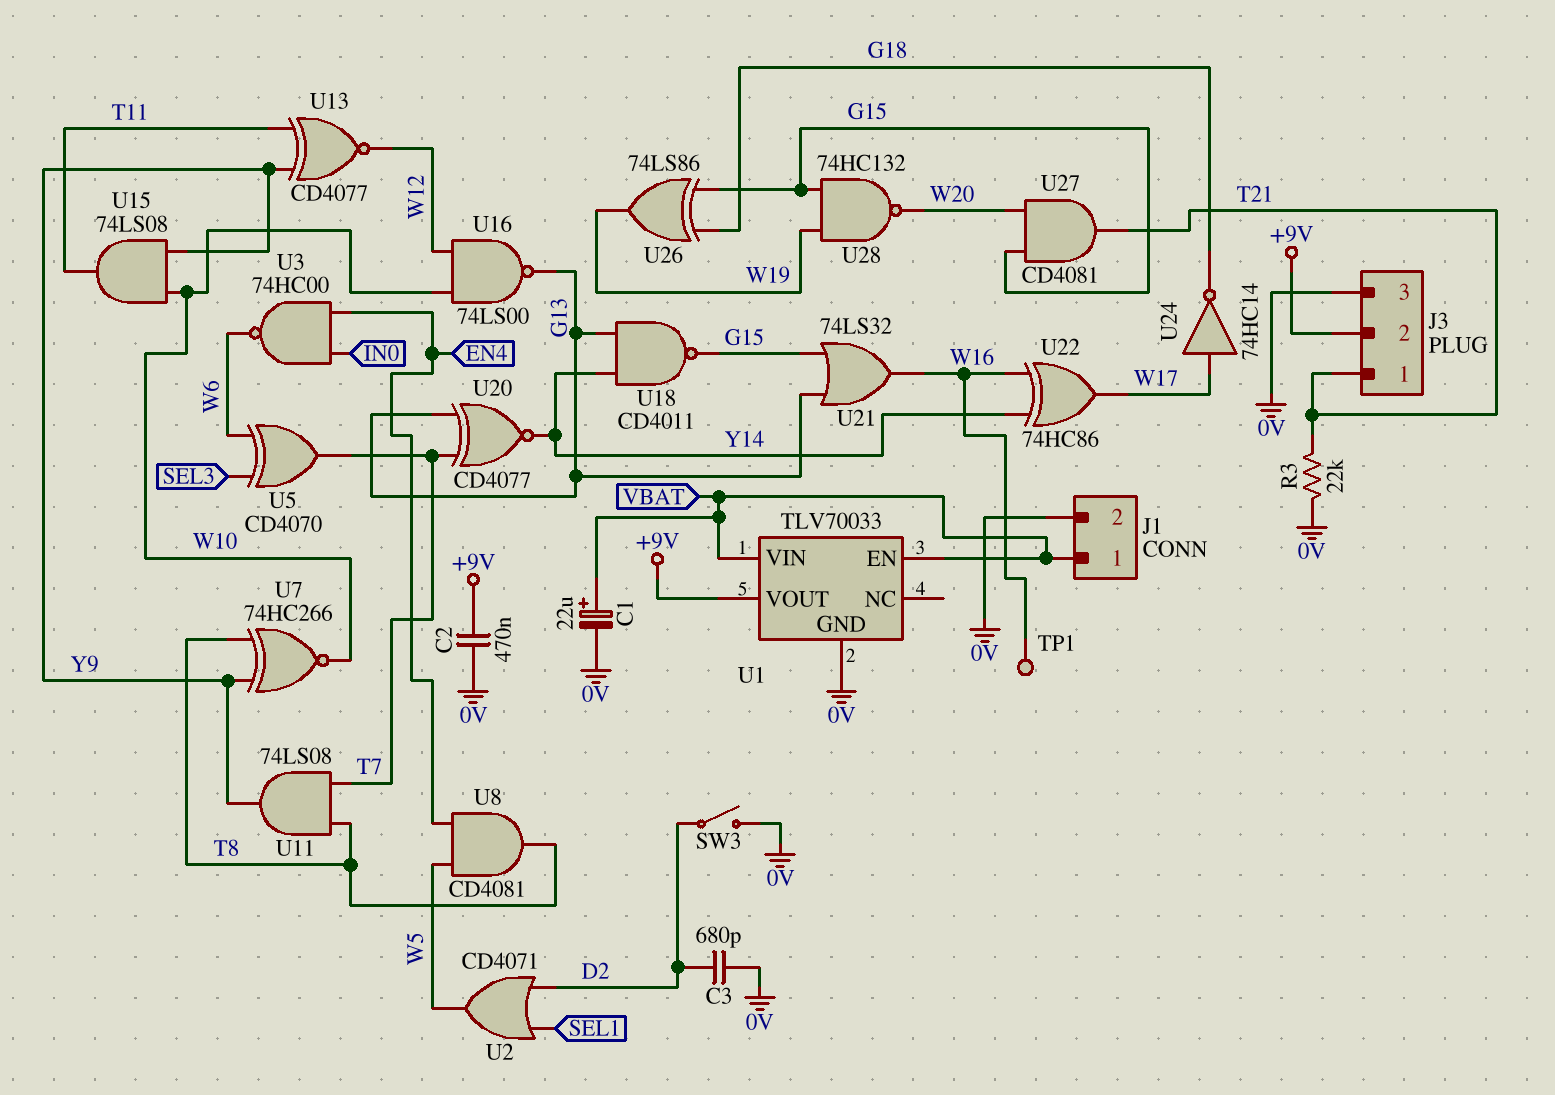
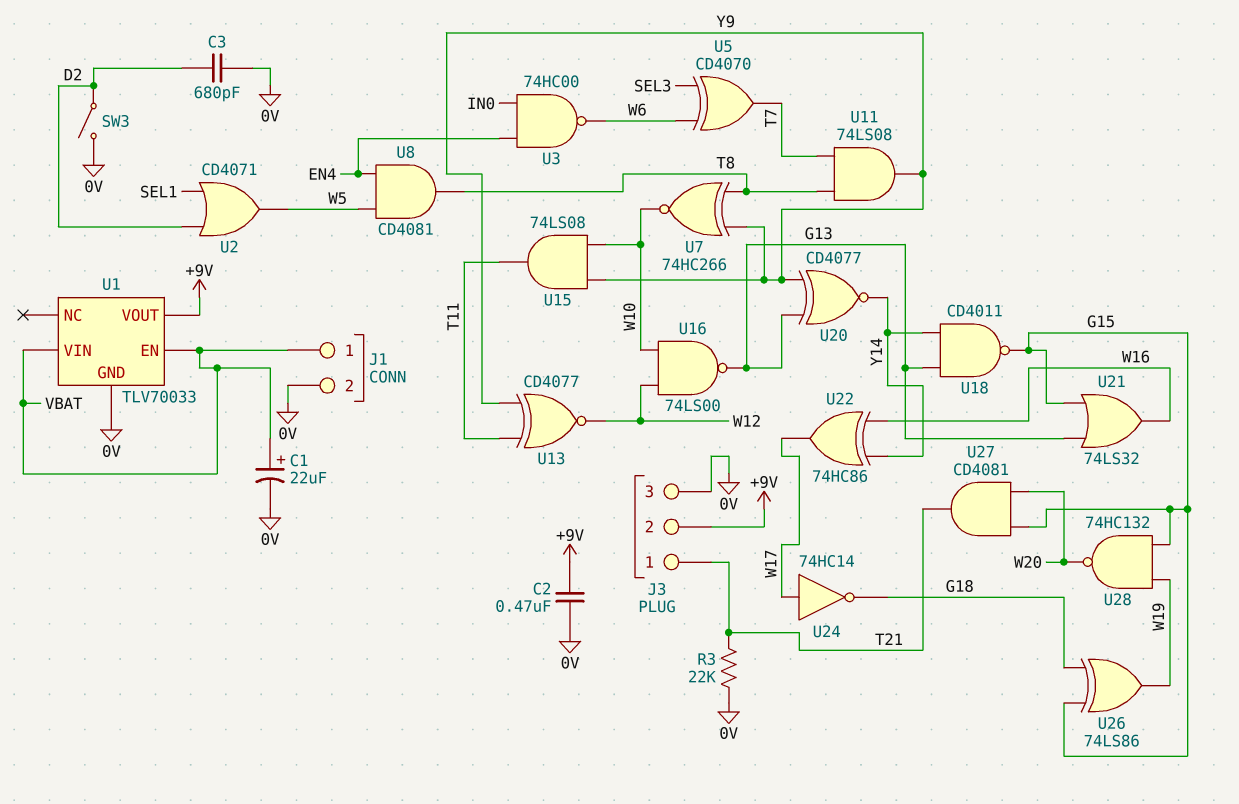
TP1: test point (W16) -> none
U20: XNOR CD4077 (in G13, in T7, out Y14) -> XNOR CD4077 (in G13, in Y9, out Y14)

